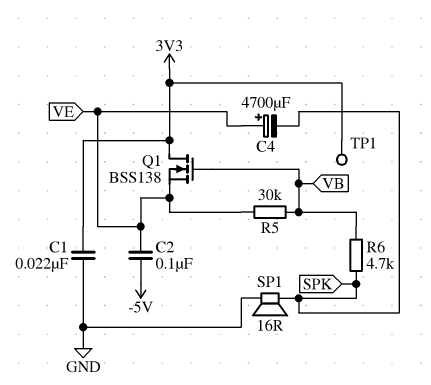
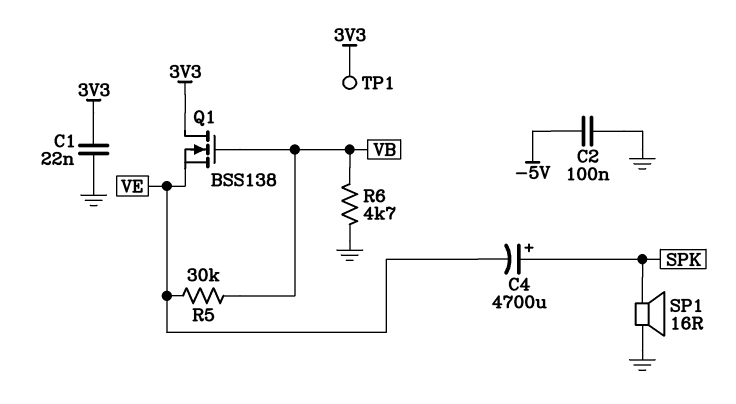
C2: 100nF (-5V, VE) -> 100nF (-5V, GND)
C4: 4700uF (plus VE, minus SPK) -> 4700uF (plus SPK, minus VE)
R6: 4.7k (SPK, VB) -> 4.7k (GND, VB)

